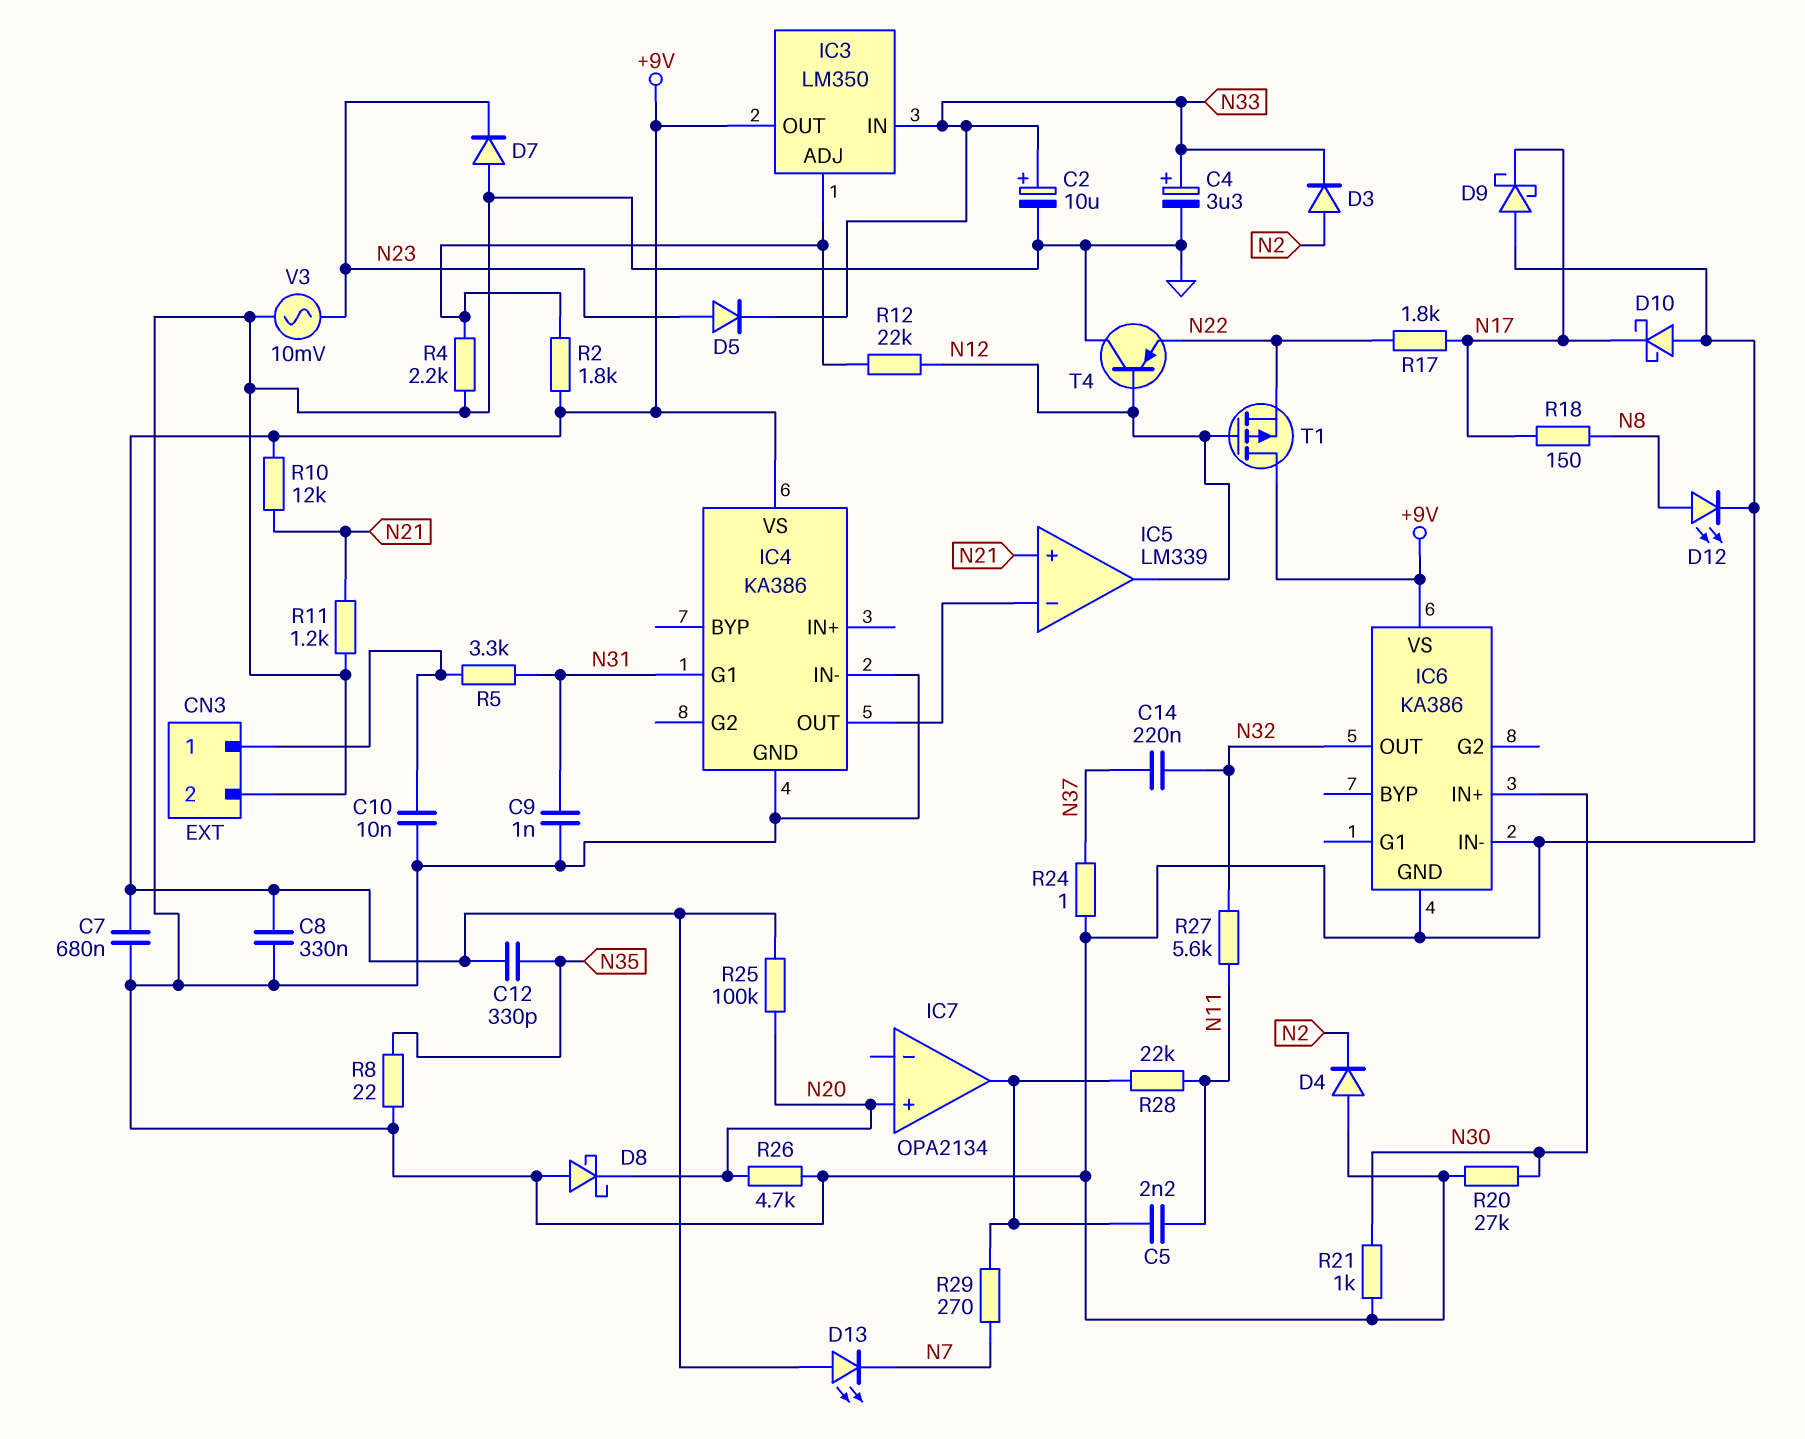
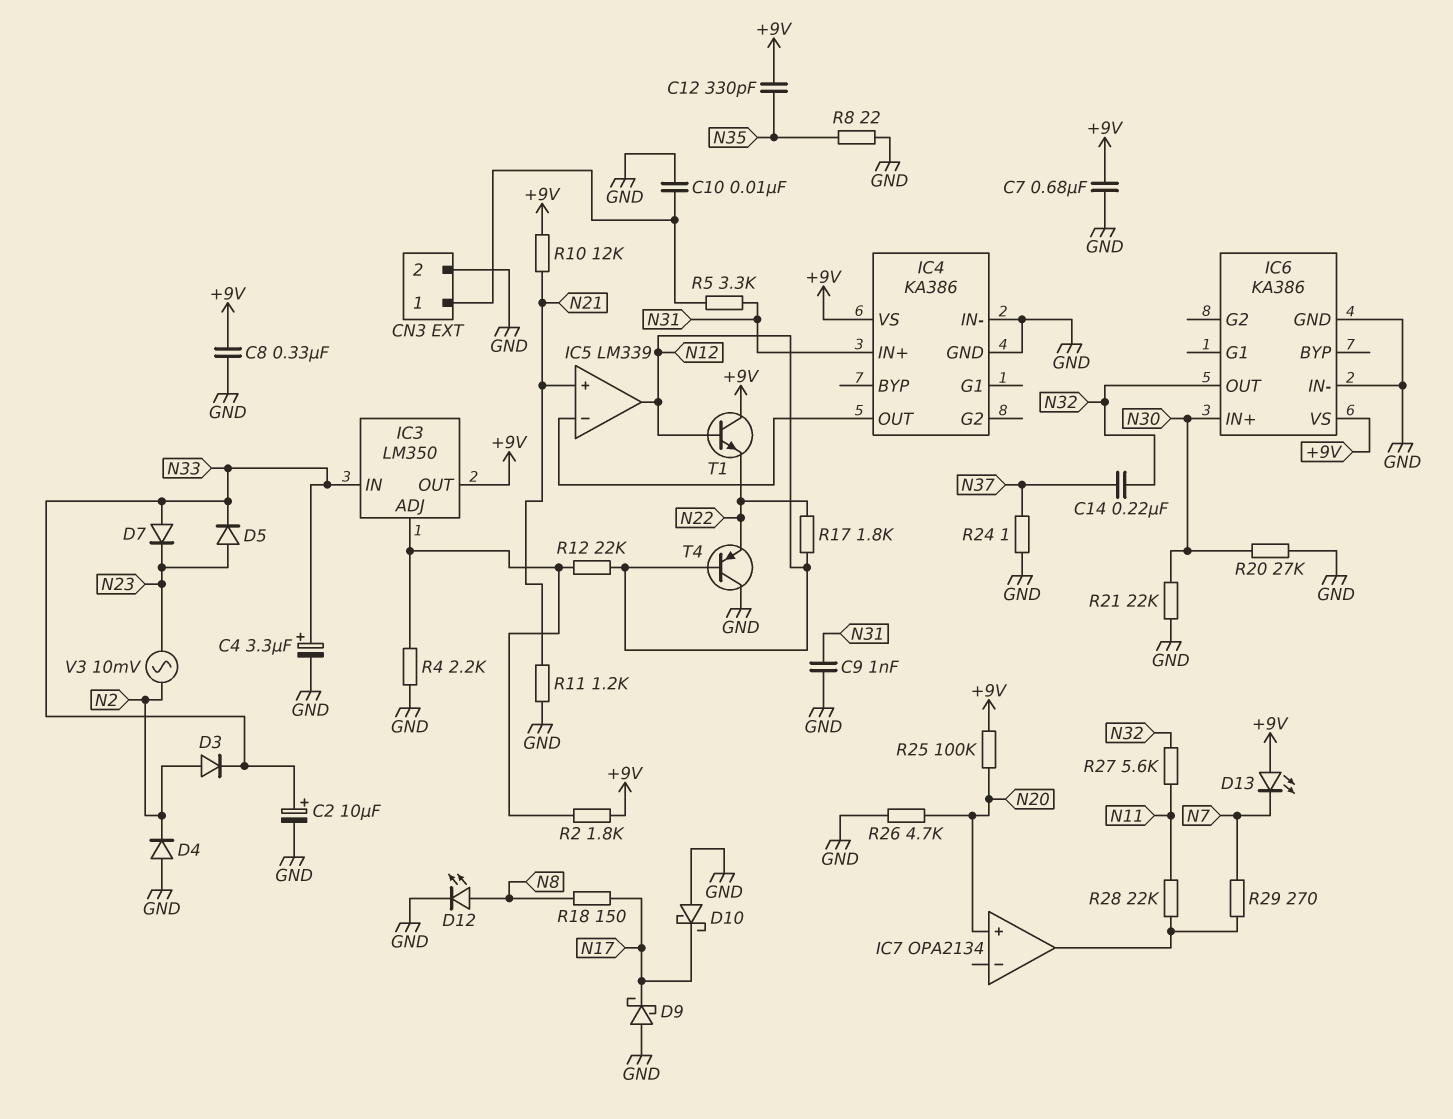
C5: 2.2nF (IC7/out, N11) -> none
D7: diode (A GND, K N23) -> diode (A N33, K N23)
D8: schottky (A GND, K N20) -> none
IC4 pin G1: N31 -> none
IC4 pin IN+: none -> N31
R17: 1.8k (N17, N22) -> 1.8k (N12, N22)
R21: 1k (GND, N30) -> 22k (GND, N30)
T1: PMOS (G N12, D +9V, S N22) -> NPN (B N12, C +9V, E N22)
V3: AC 10mV (GND, N23) -> AC 10mV (N2, N23)

